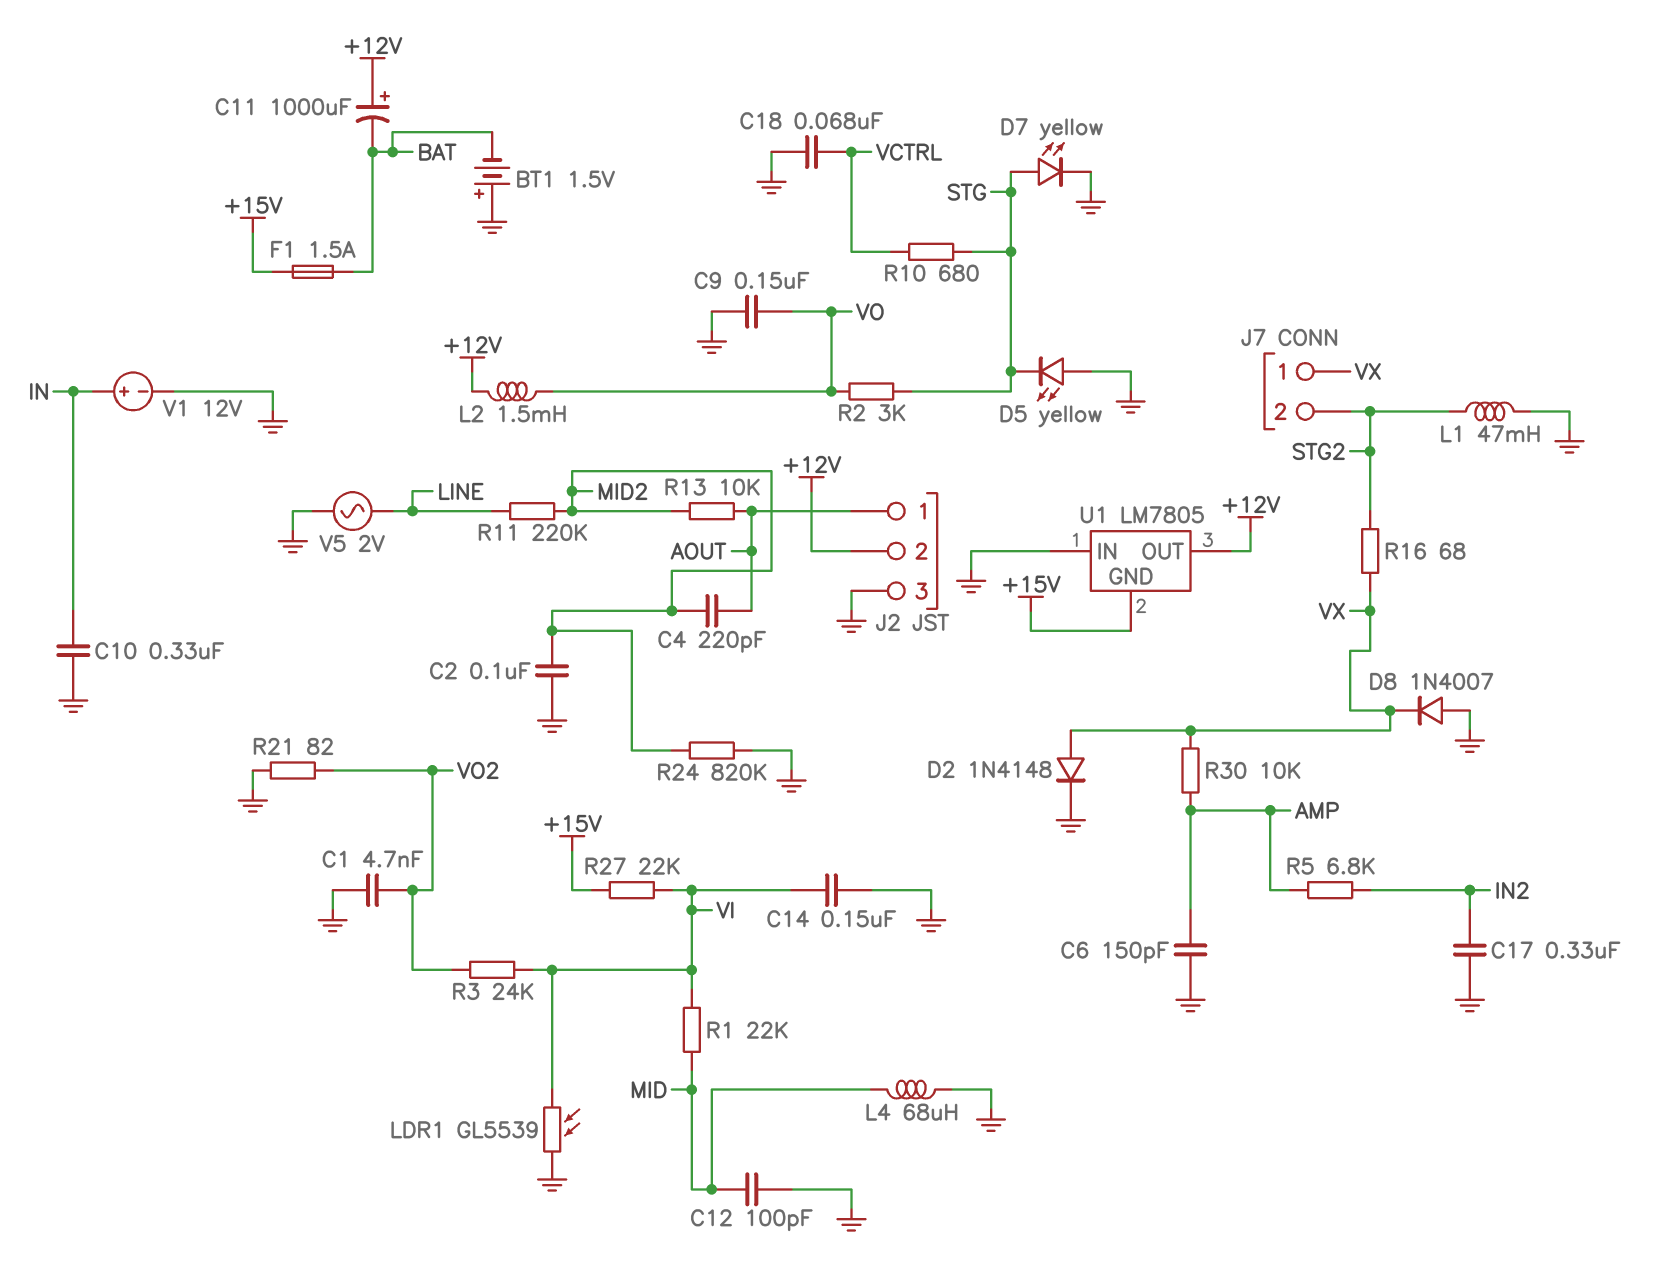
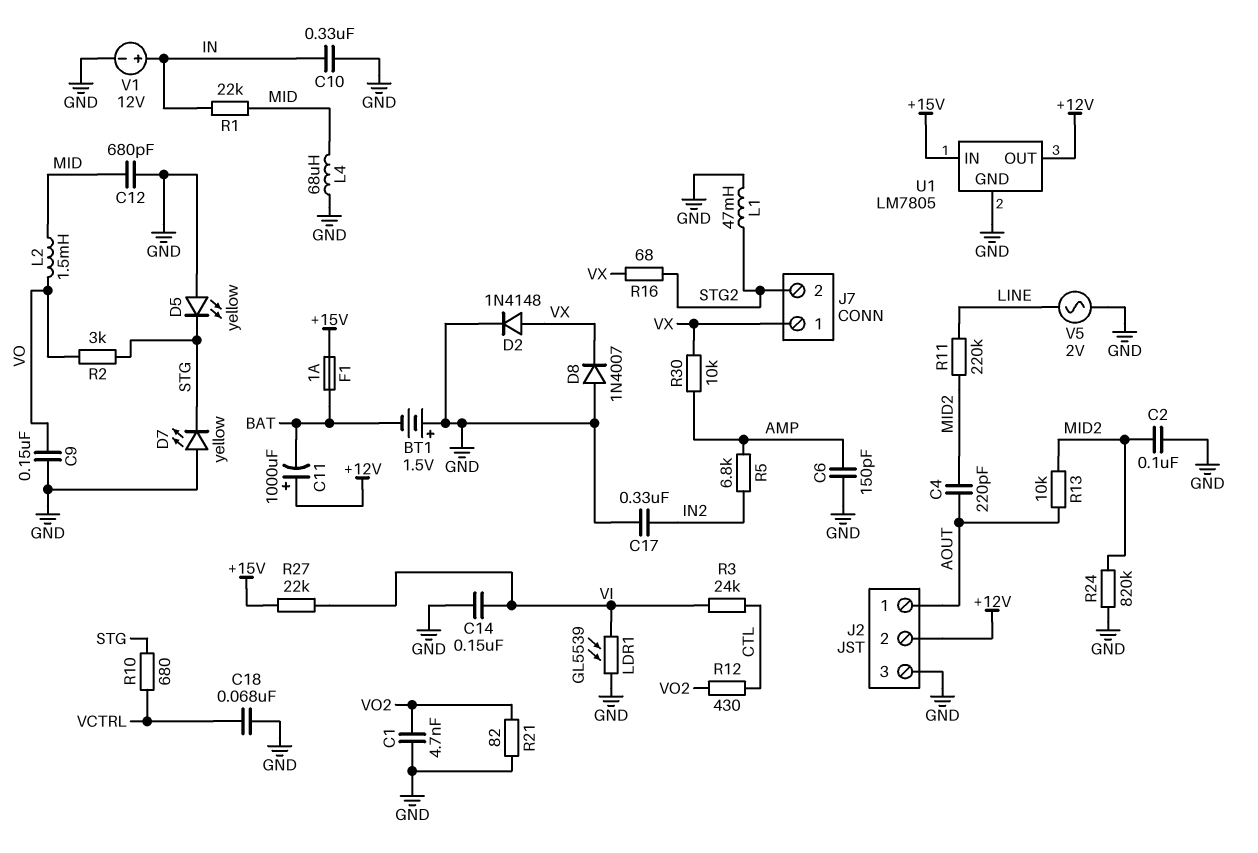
C12: 100pF (GND, MID) -> 680pF (GND, MID)
D7: LED yellow (A STG, K GND) -> LED yellow (A GND, K STG)
F1: 1.5A (+15V, BAT) -> 1A (+15V, BAT)
L2: 1.5mH (+12V, VO) -> 1.5mH (MID, VO)
R1: 22k (MID, VI) -> 22k (IN, MID)
R3: 24k (VI, VO2) -> 24k (CTL, VI)
R12: none -> 430 (CTL, VO2)
U1 pin GND: +15V -> GND
U1 pin IN: GND -> +15V

